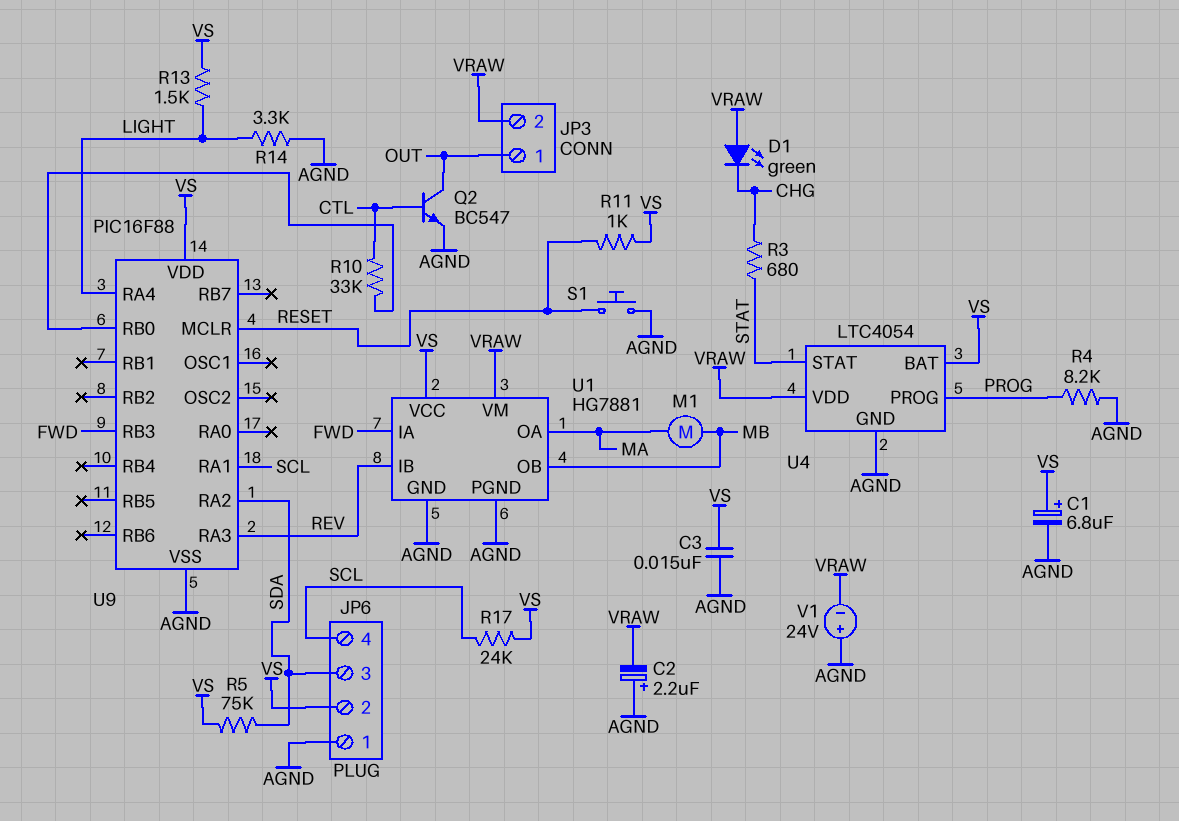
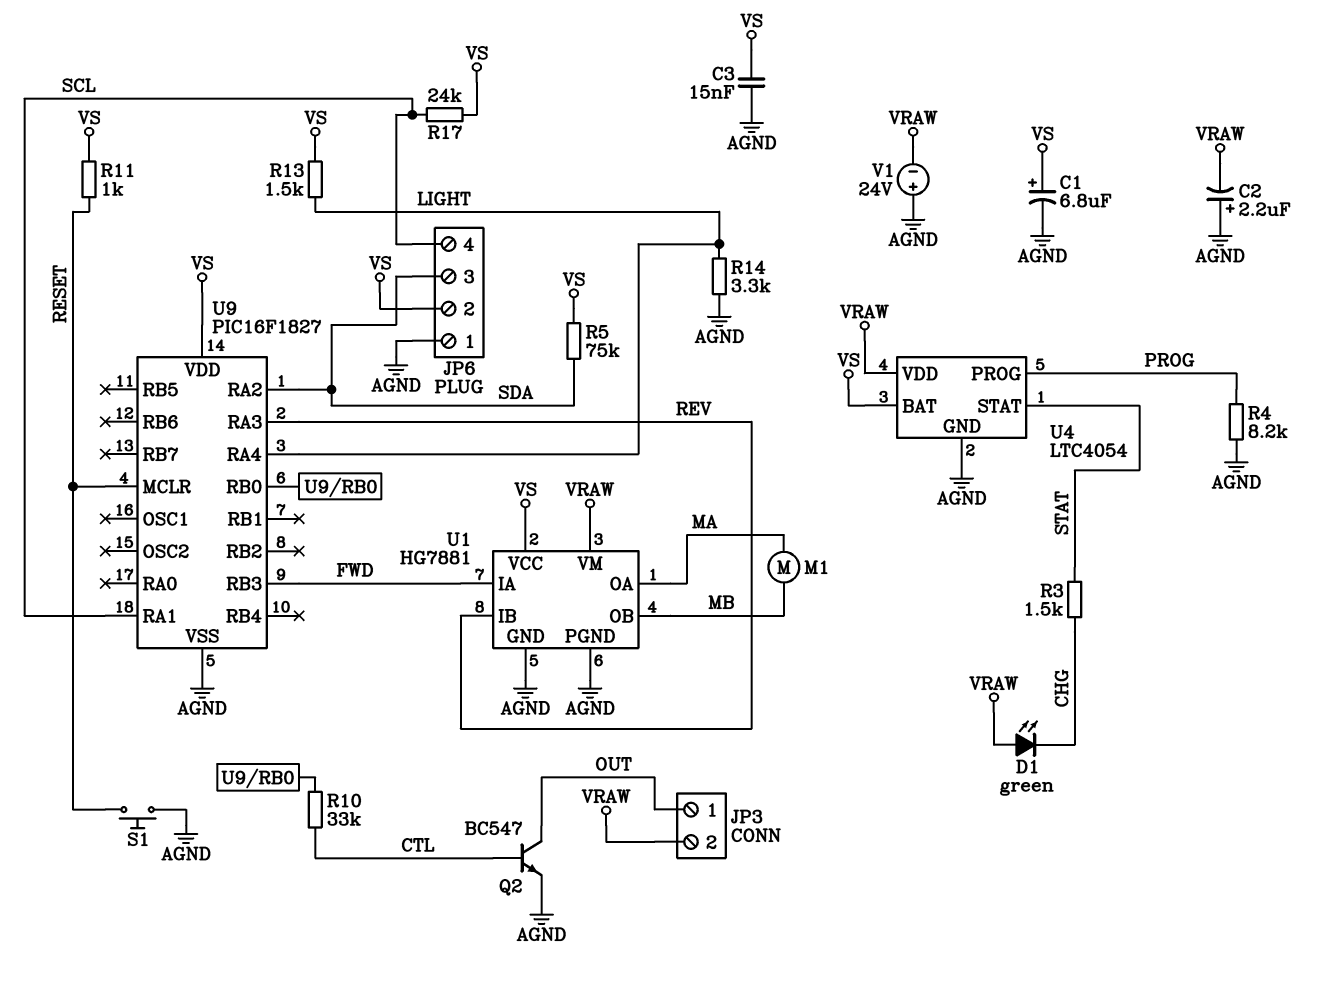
R3: 680 (CHG, STAT) -> 1.5k (CHG, STAT)
U9: PIC16F88 -> PIC16F1827

